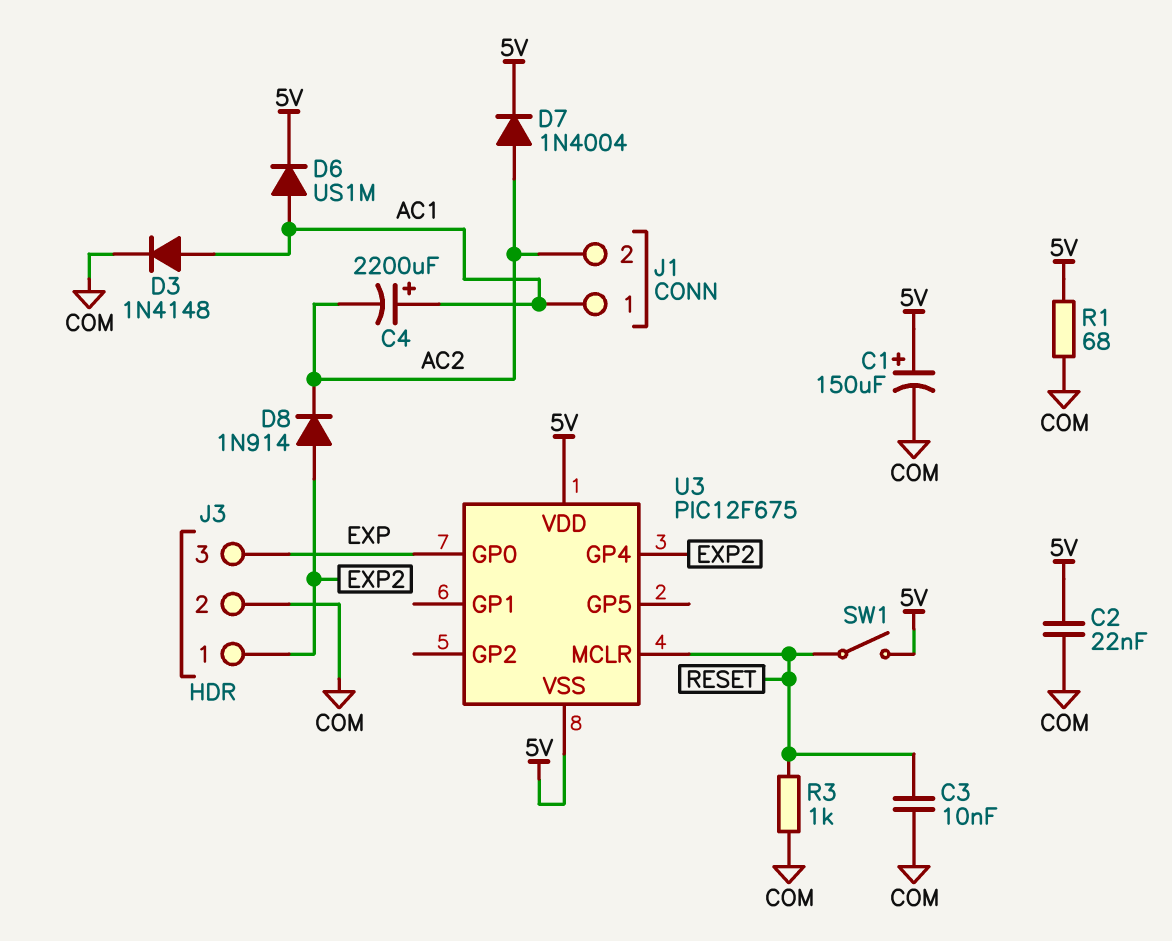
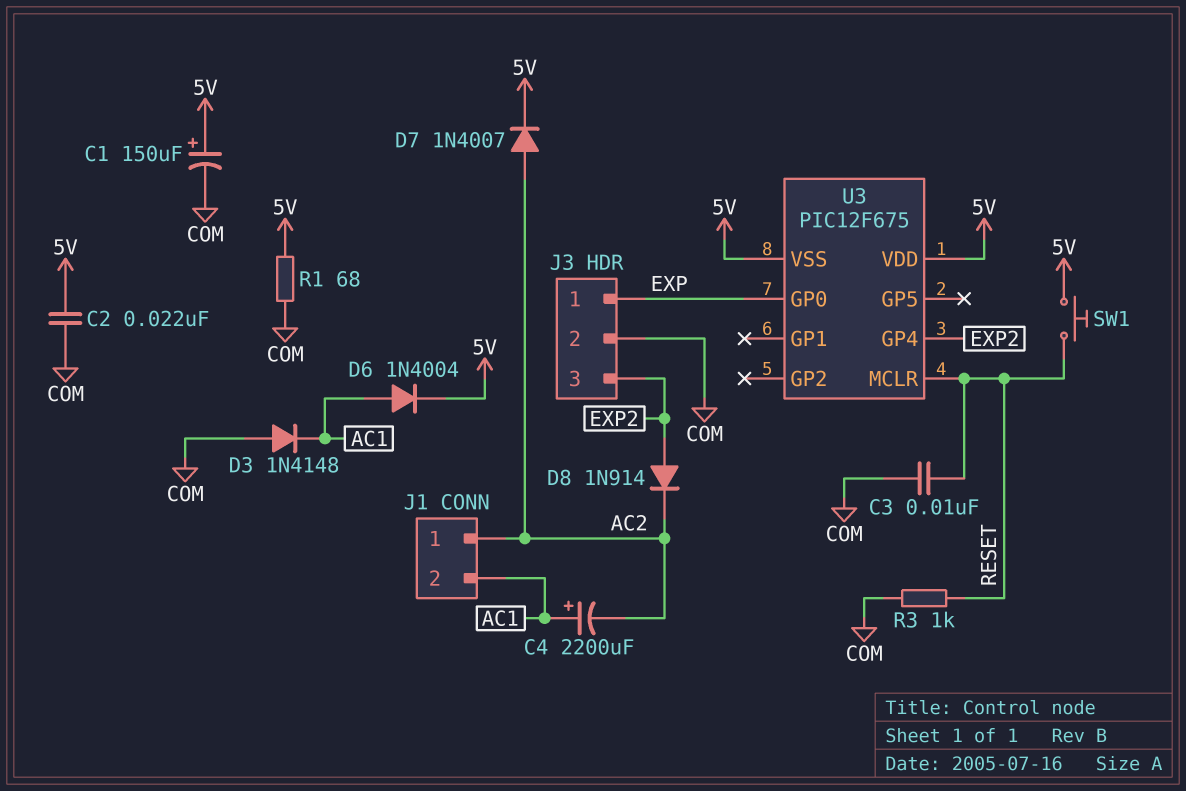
D3: diode 1N4148 (A AC1, K COM) -> diode 1N4148 (A COM, K AC1)
D6: diode US1M (A AC1, K 5V) -> diode 1N4004 (A AC1, K 5V)
D7: diode 1N4004 (A AC2, K 5V) -> diode 1N4007 (A AC2, K 5V)
J1 pin 1: AC1 -> AC2
J1 pin 2: AC2 -> AC1
J3 pin 1: EXP2 -> EXP
J3 pin 3: EXP -> EXP2
SW1: switch (5V, RESET) -> button (5V, RESET)

